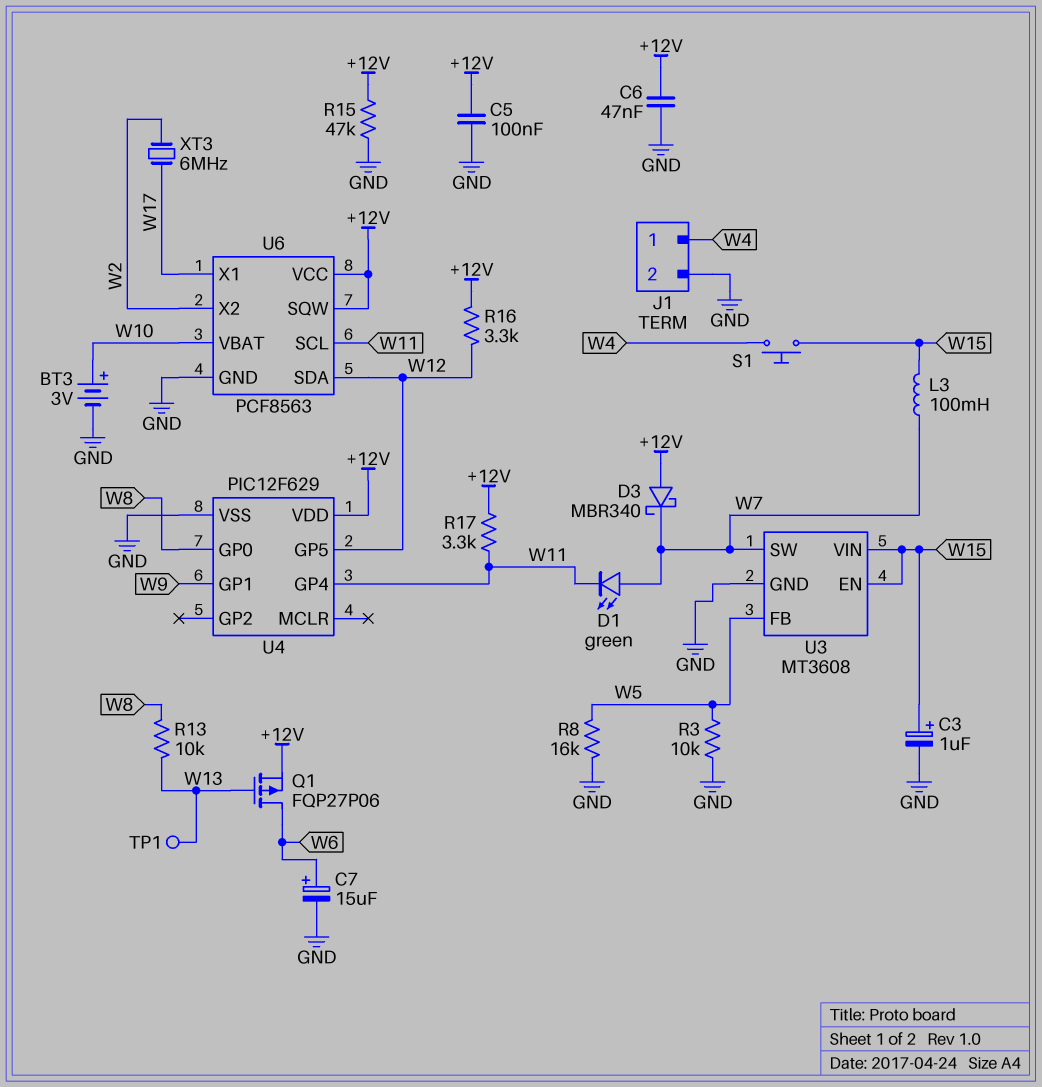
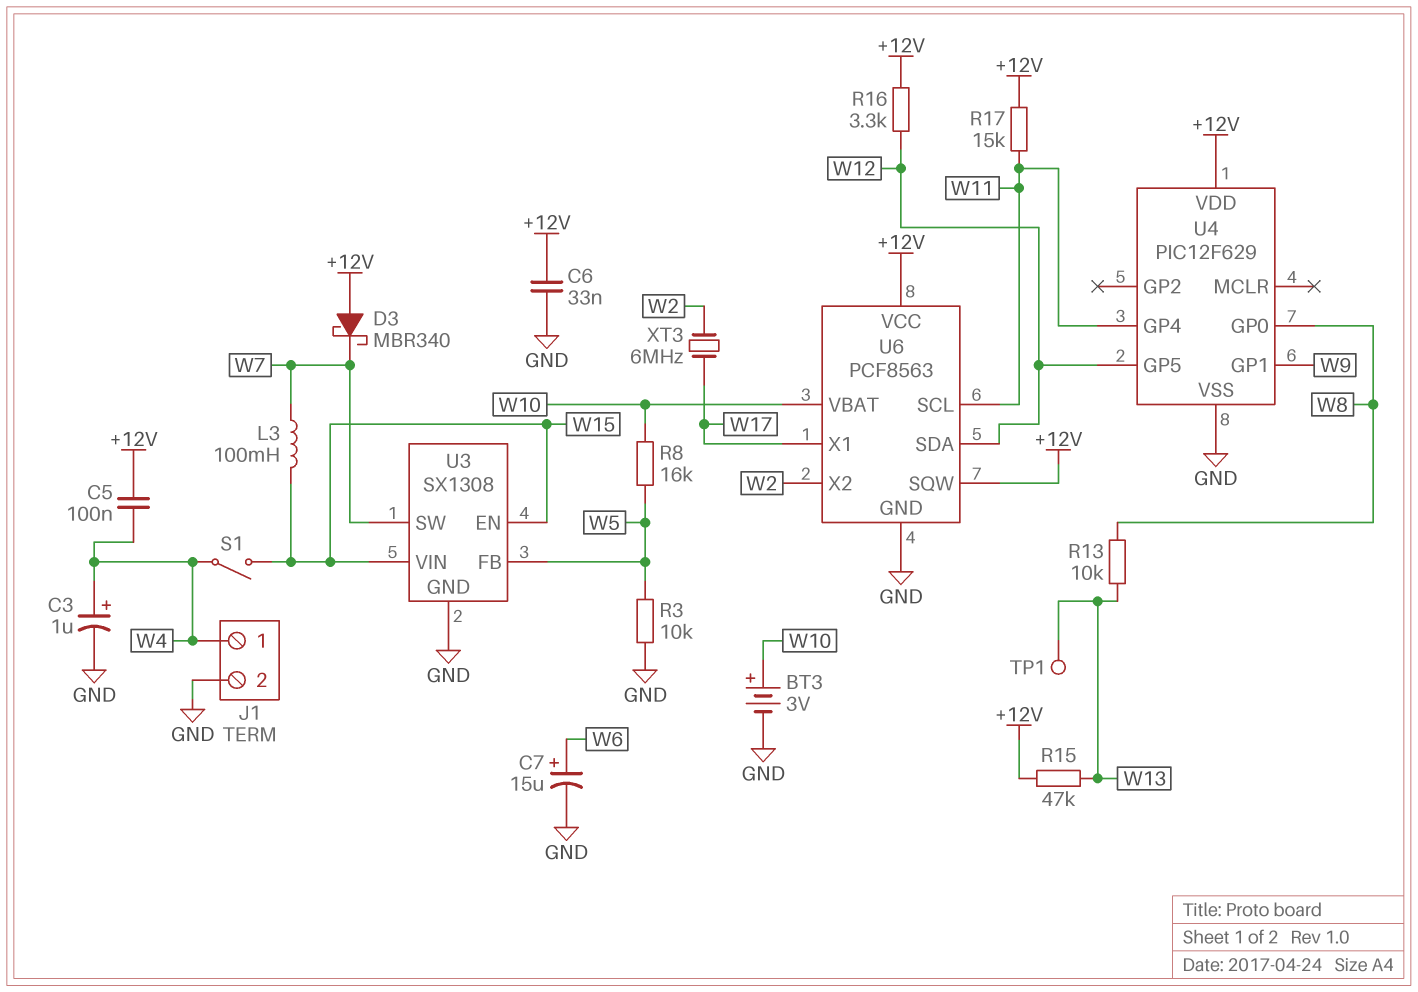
C3: 1uF (plus W15, minus GND) -> 1uF (plus W4, minus GND)
C5: 100nF (+12V, GND) -> 100nF (+12V, W4)
C6: 47nF (+12V, GND) -> 33nF (+12V, GND)
D1: LED green (A W7, K W11) -> none
Q1: PMOS FQP27P06 (G W13, D W6, S +12V) -> none
R8: 16k (GND, W5) -> 16k (W5, W10)
R15: 47k (+12V, GND) -> 47k (+12V, W13)
R17: 3.3k (+12V, W11) -> 15k (+12V, W11)
S1: button (W4, W15) -> switch (W4, W15)
U3: MT3608 -> SX1308

